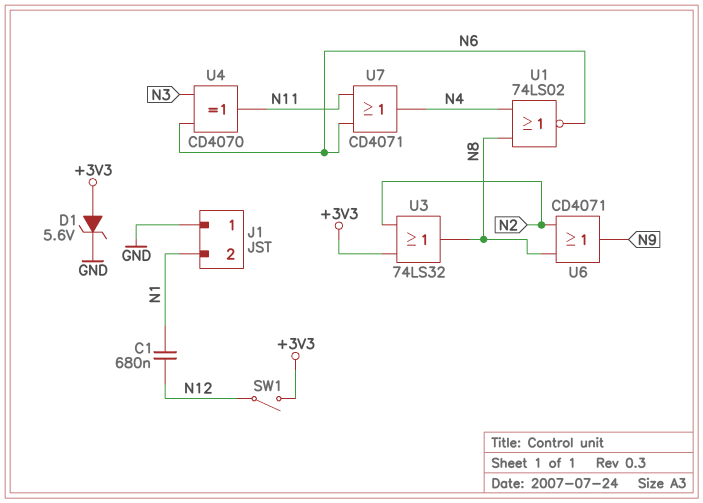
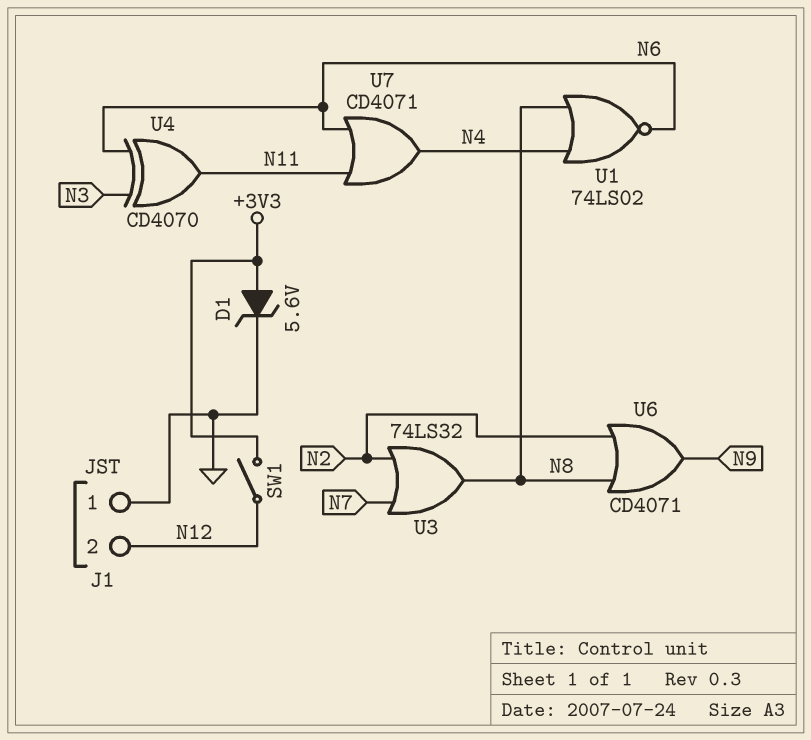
C1: 680nF (N1, N12) -> none
J1 pin 2: N1 -> N12
U3: OR 74LS32 (in +3V3, in N2, out N8) -> OR 74LS32 (in N2, in N7, out N8)

